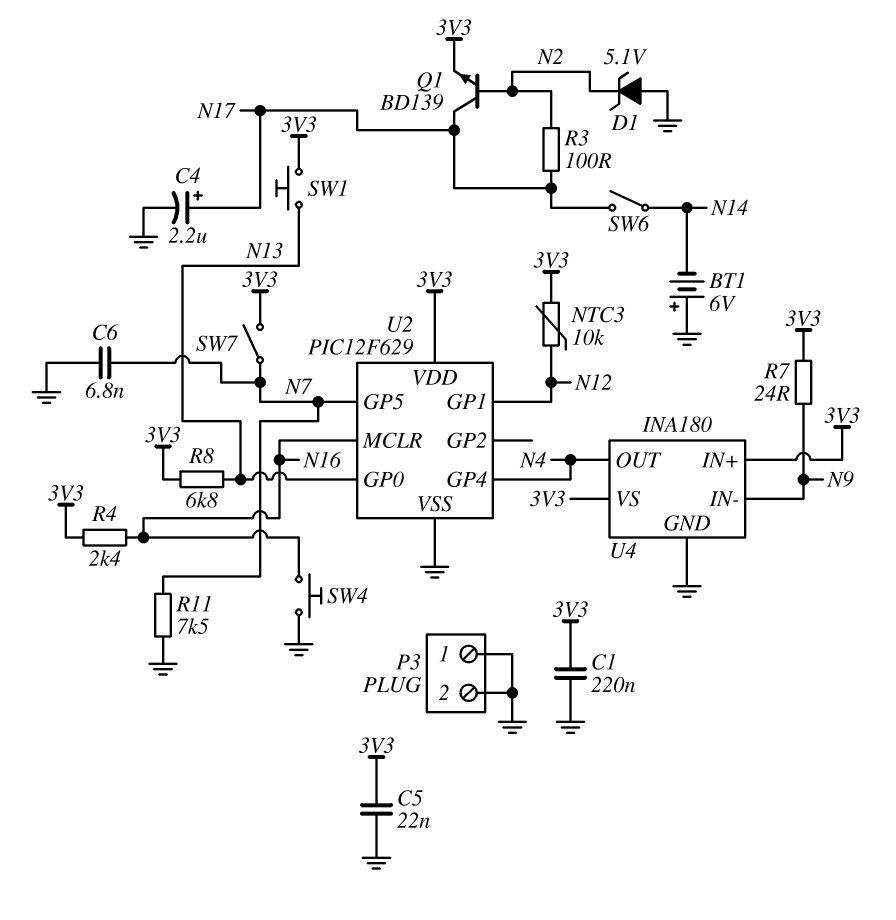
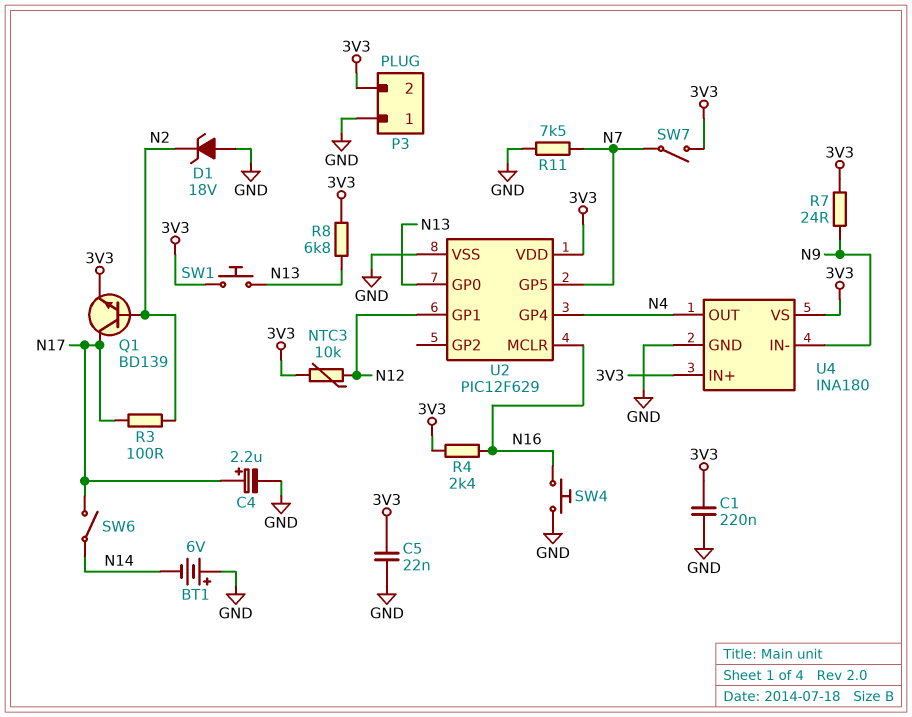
C6: 6.8nF (GND, N7) -> none
D1: zener 5.1V (A GND, K N2) -> zener 18V (A GND, K N2)
P3 pin 2: GND -> 3V3

